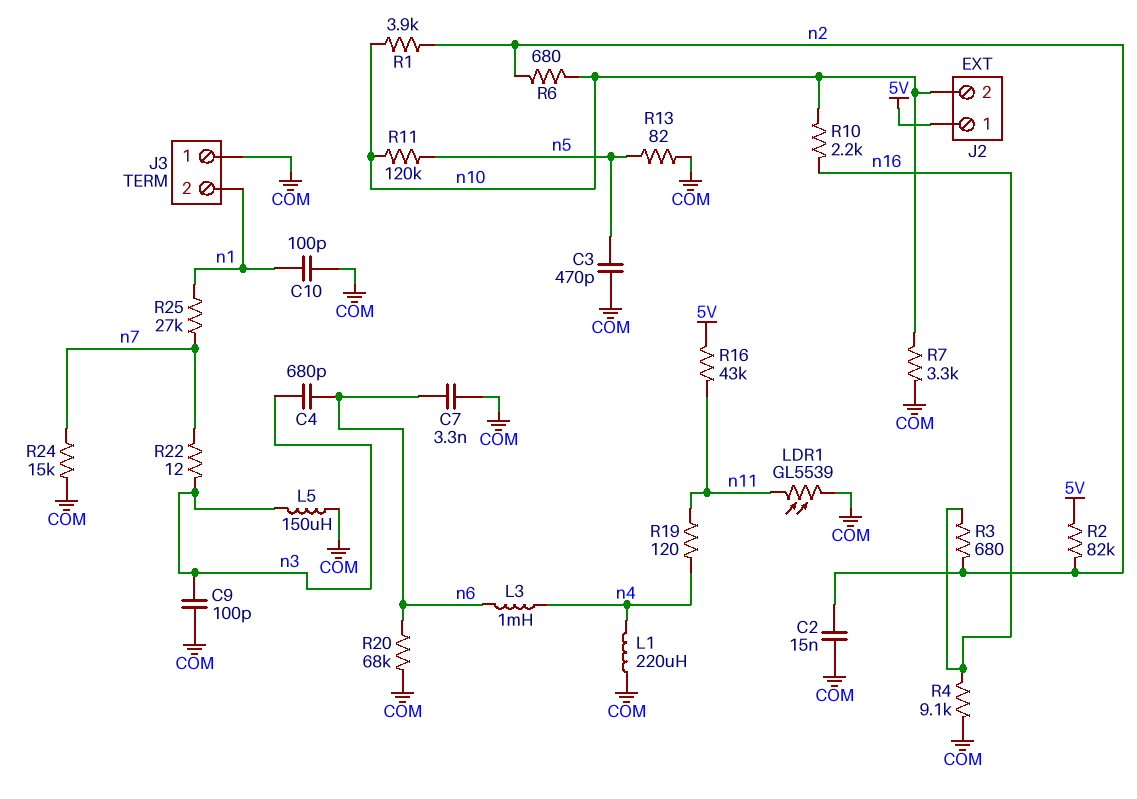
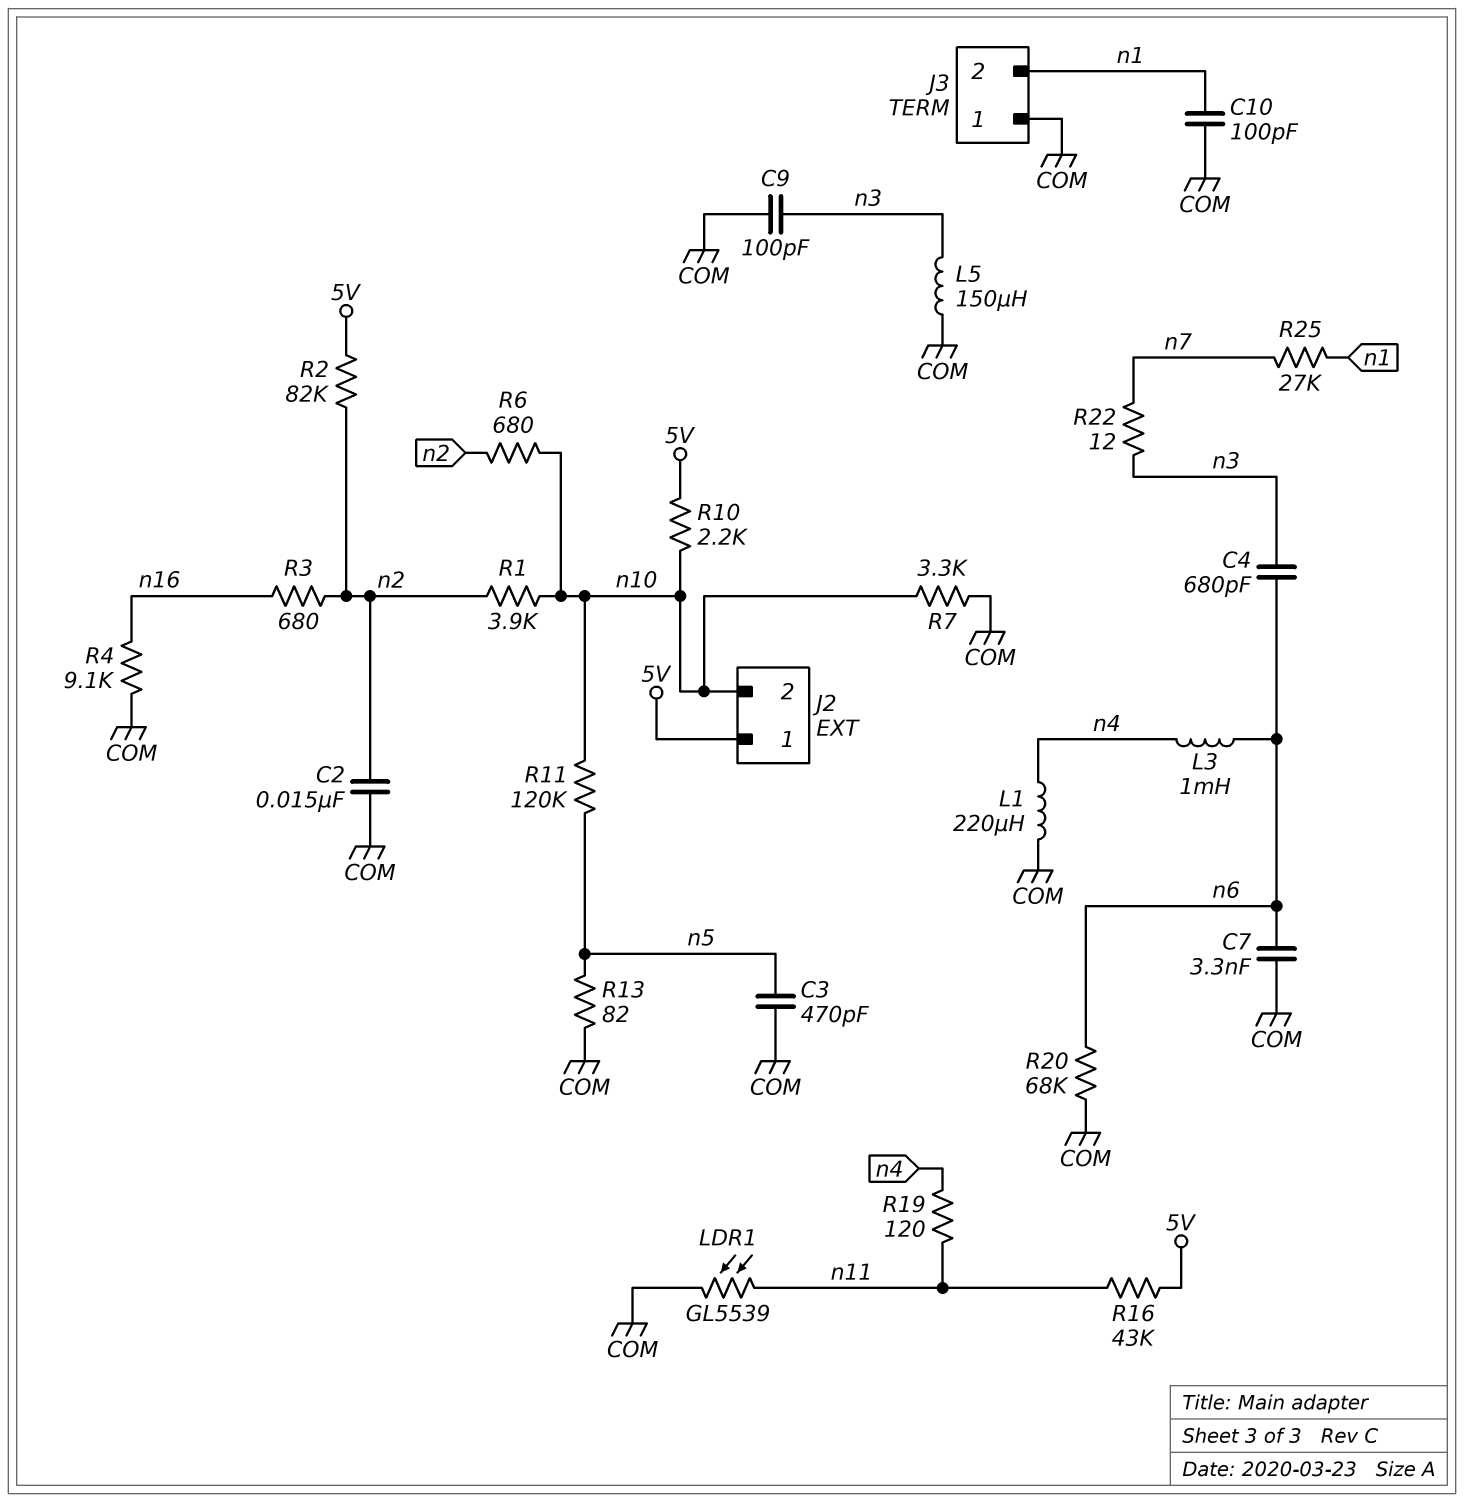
R10: 2.2k (n10, n16) -> 2.2k (5V, n10)
R24: 15k (COM, n7) -> none

